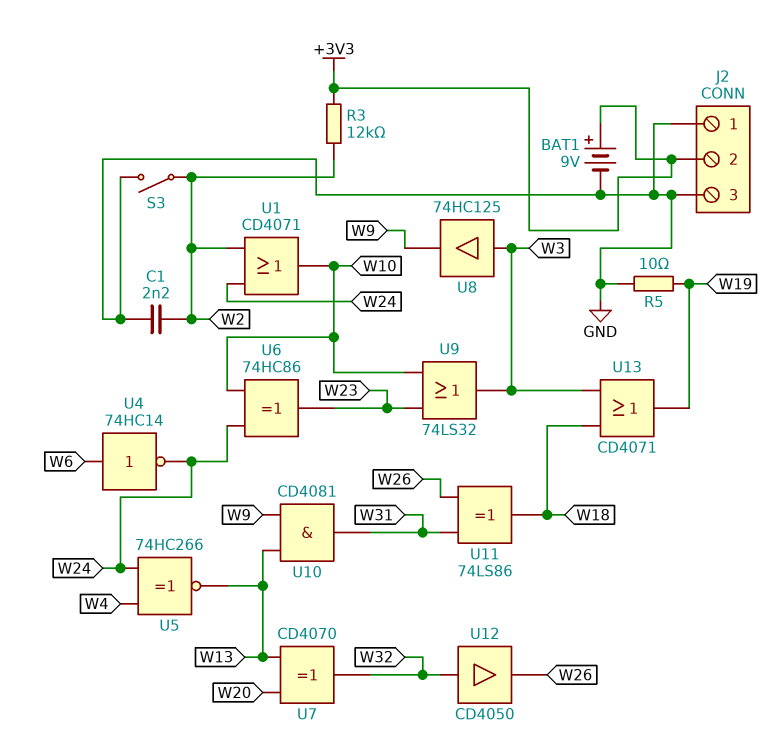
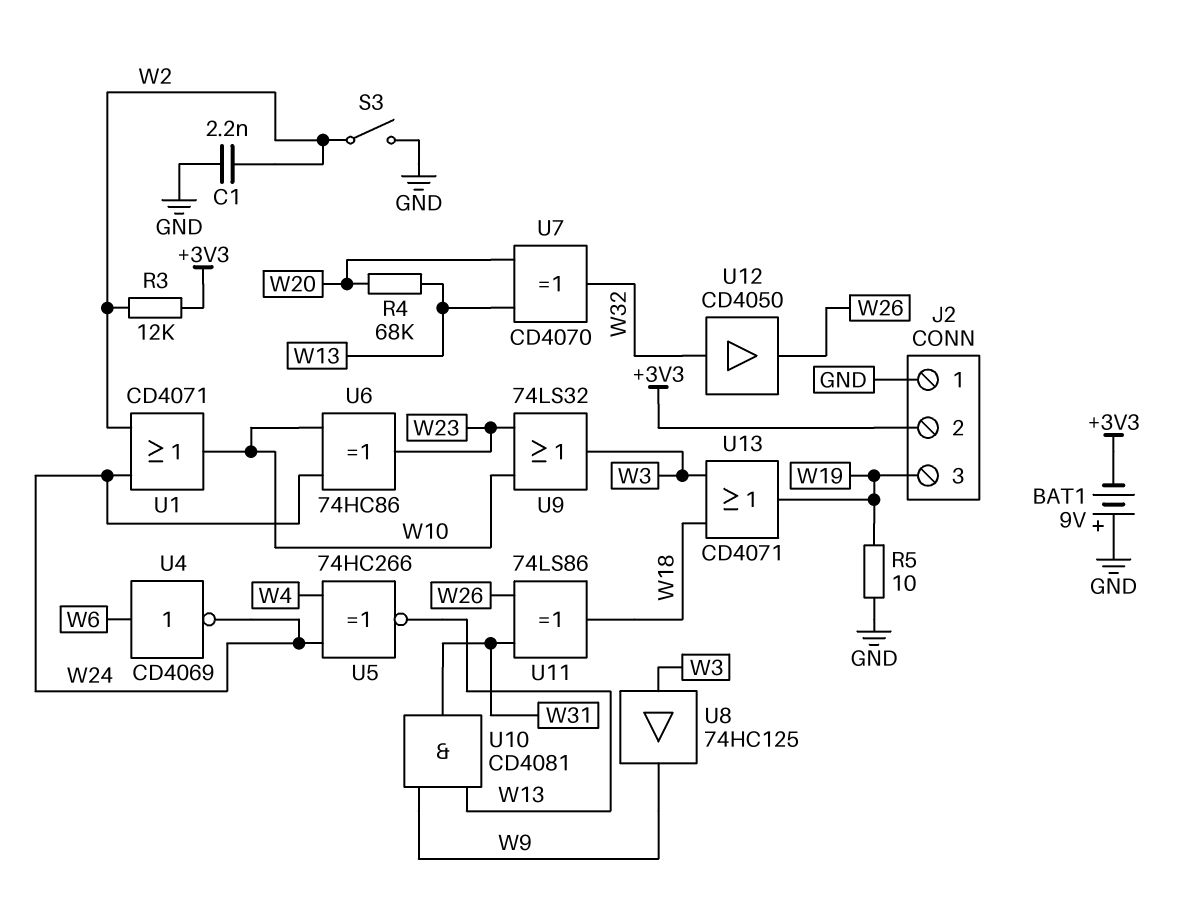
BAT1: 9V (plus +3V3, minus GND) -> 9V (plus GND, minus +3V3)
J2 pin 3: GND -> W19
R4: none -> 68k (W13, W20)
U4: NOT 74HC14 (in W6, out W24) -> NOT CD4069 (in W6, out W24)

